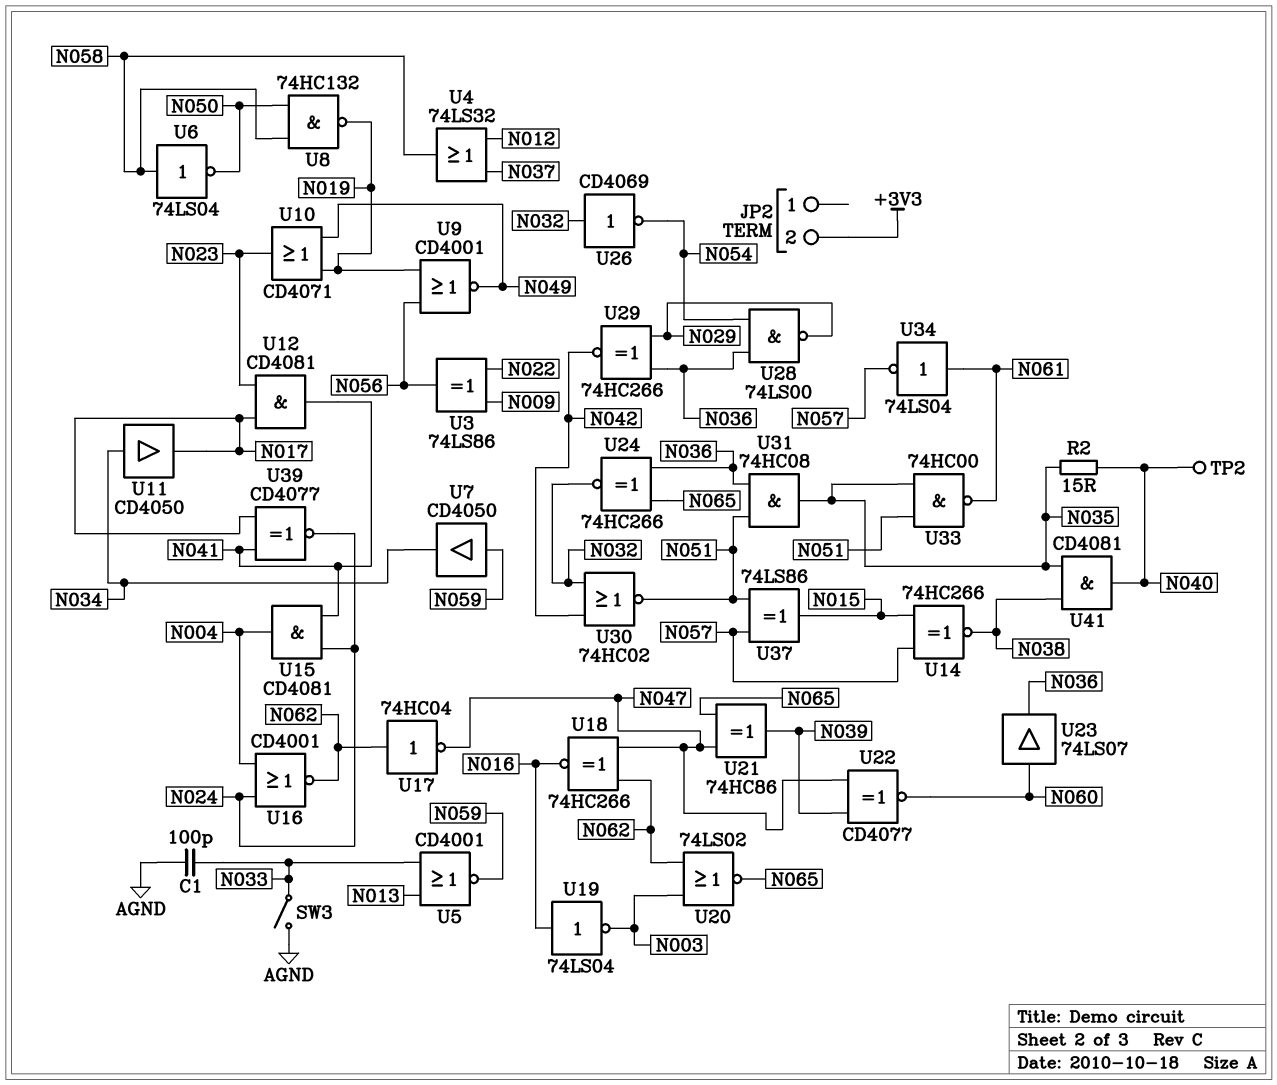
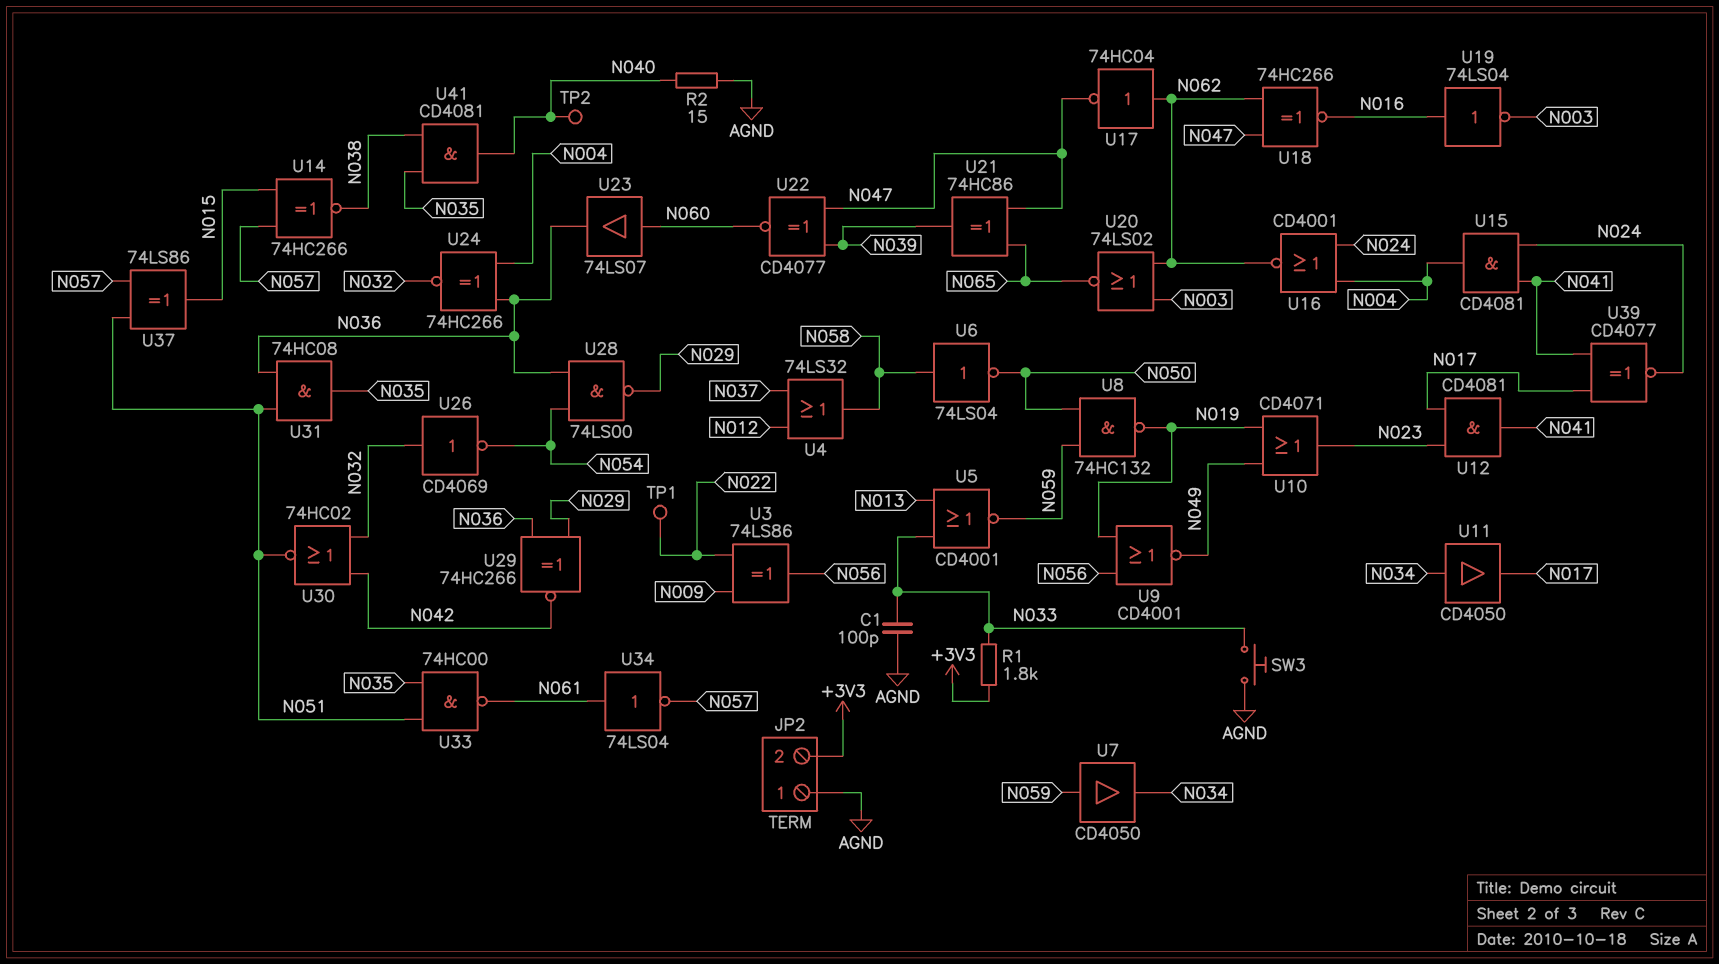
JP2 pin 1: none -> AGND
R1: none -> 1.8k (+3V3, N033)
R2: 15 (N035, N040) -> 15 (AGND, N040)
SW3: switch (AGND, N033) -> button (AGND, N033)
TP1: none -> test point (N022)
U8: NAND 74HC132 (in N050, in N058, out N019) -> NAND 74HC132 (in N050, in N059, out N019)
U24: XNOR 74HC266 (in N036, in N065, out N032) -> XNOR 74HC266 (in N004, in N036, out N032)

